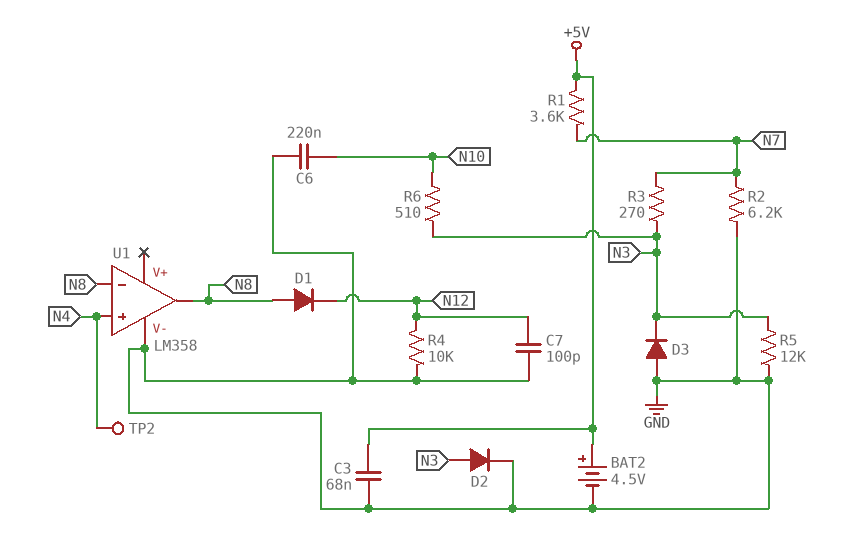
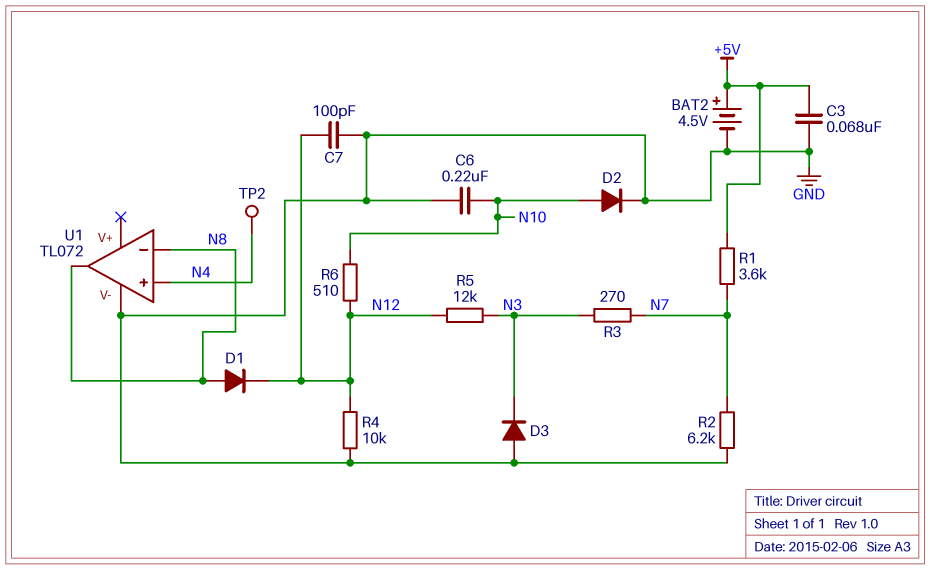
D2: diode (A N3, K GND) -> diode (A N10, K GND)
R5: 12k (GND, N3) -> 12k (N3, N12)
R6: 510 (N3, N10) -> 510 (N10, N12)
U1: LM358 -> TL072

